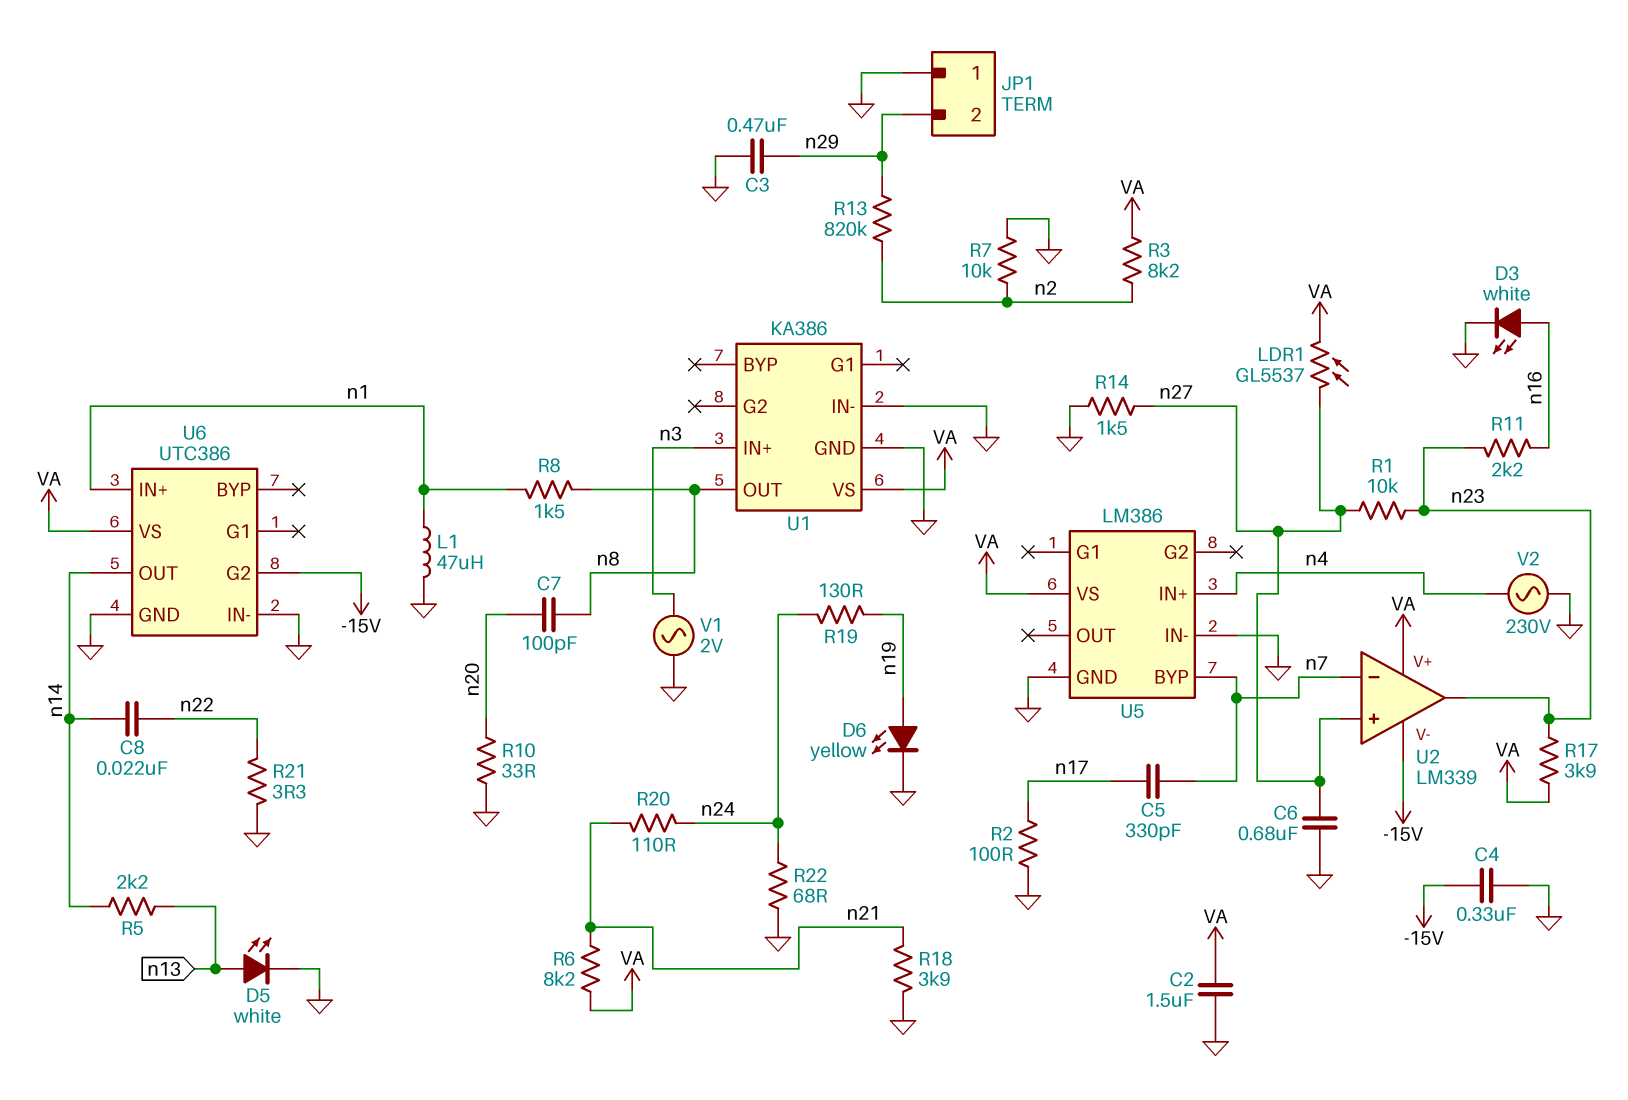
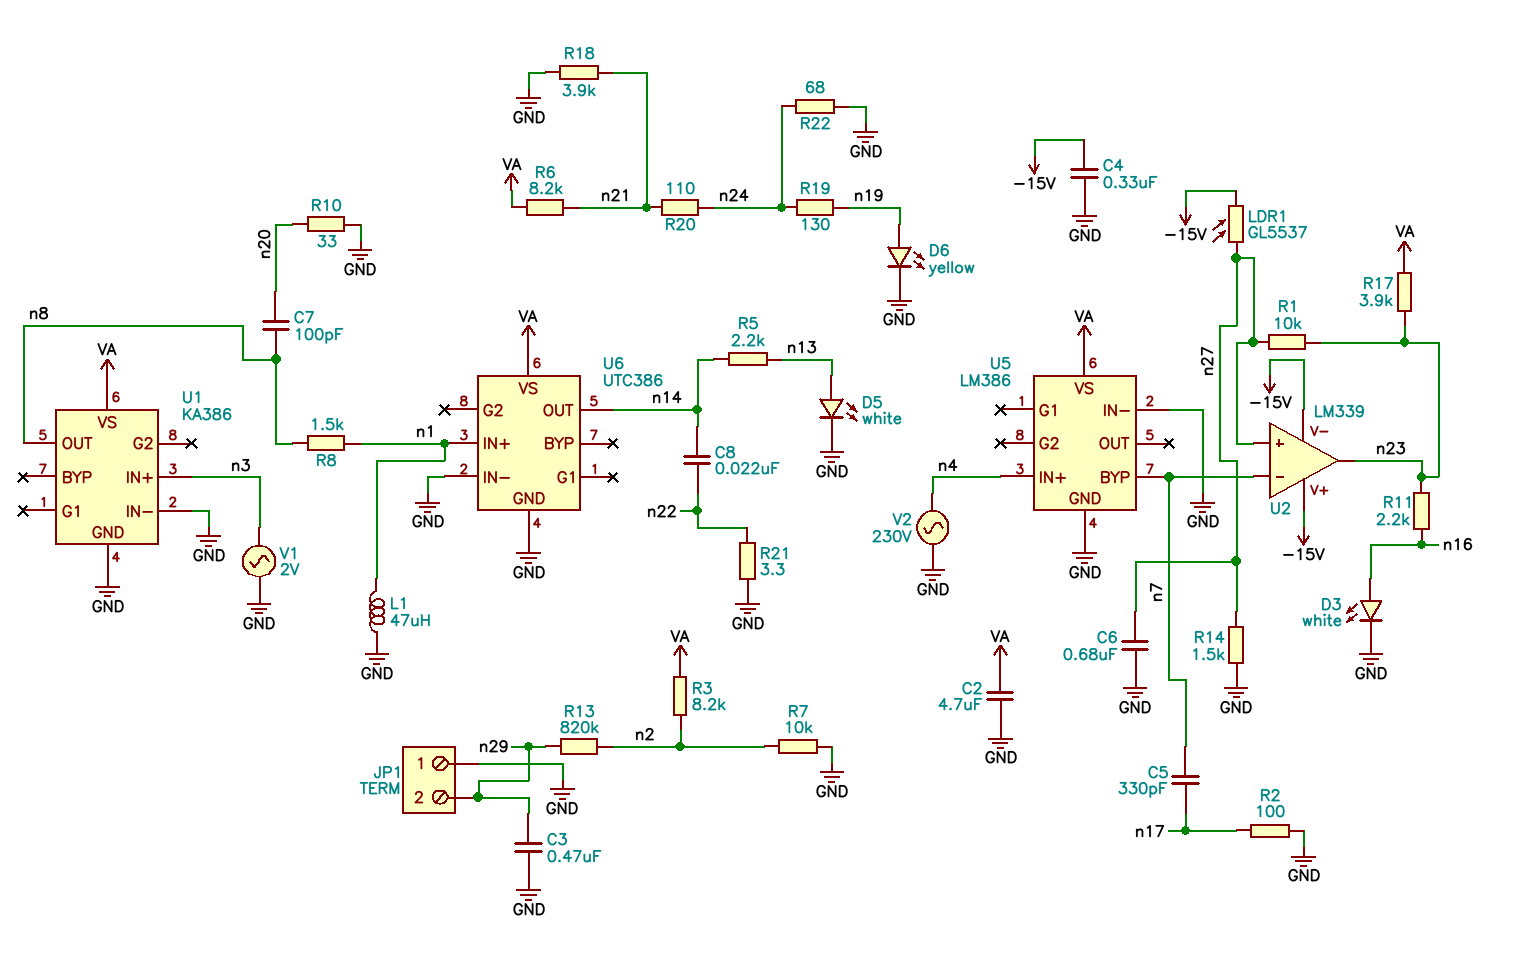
C2: 1.5uF (GND, VA) -> 4.7uF (GND, VA)
LDR1: GL5537 (VA, n27) -> GL5537 (-15V, n27)
U2 pin V+: VA -> -15V
U6 pin G2: -15V -> none

